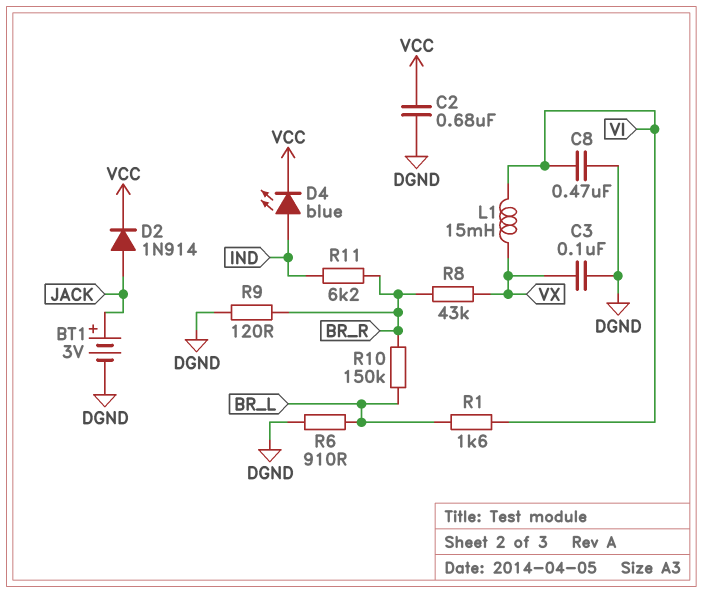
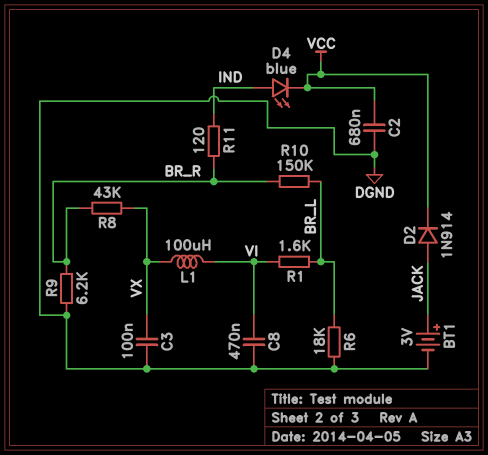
L1: 15mH (VI, VX) -> 100uH (VI, VX)
R6: 910 (BR_L, DGND) -> 18k (BR_L, DGND)
R9: 120 (BR_R, DGND) -> 6.2k (BR_R, DGND)
R11: 6.2k (BR_R, IND) -> 120 (BR_R, IND)

